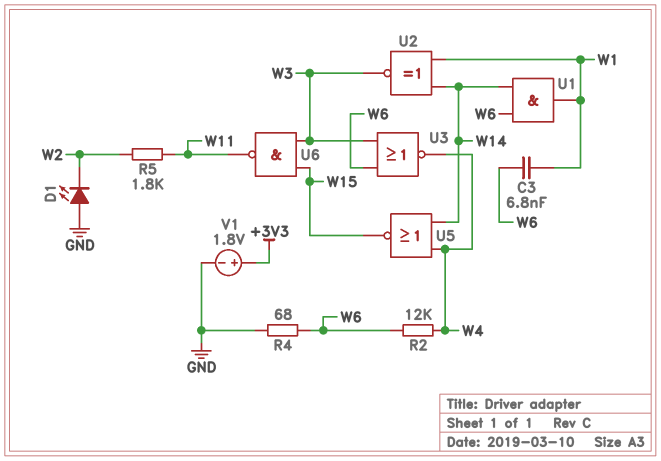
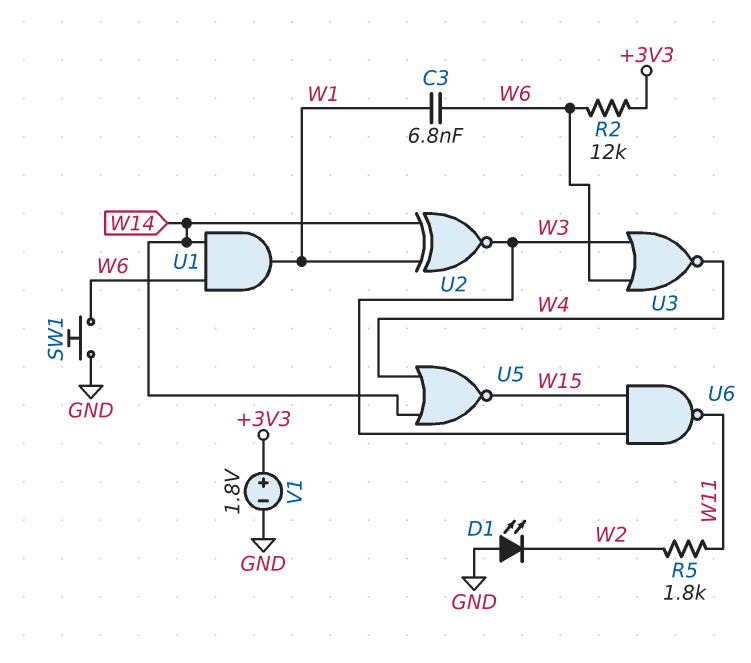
R2: 12k (W4, W6) -> 12k (+3V3, W6)
R4: 68 (GND, W6) -> none
SW1: none -> button (GND, W6)

